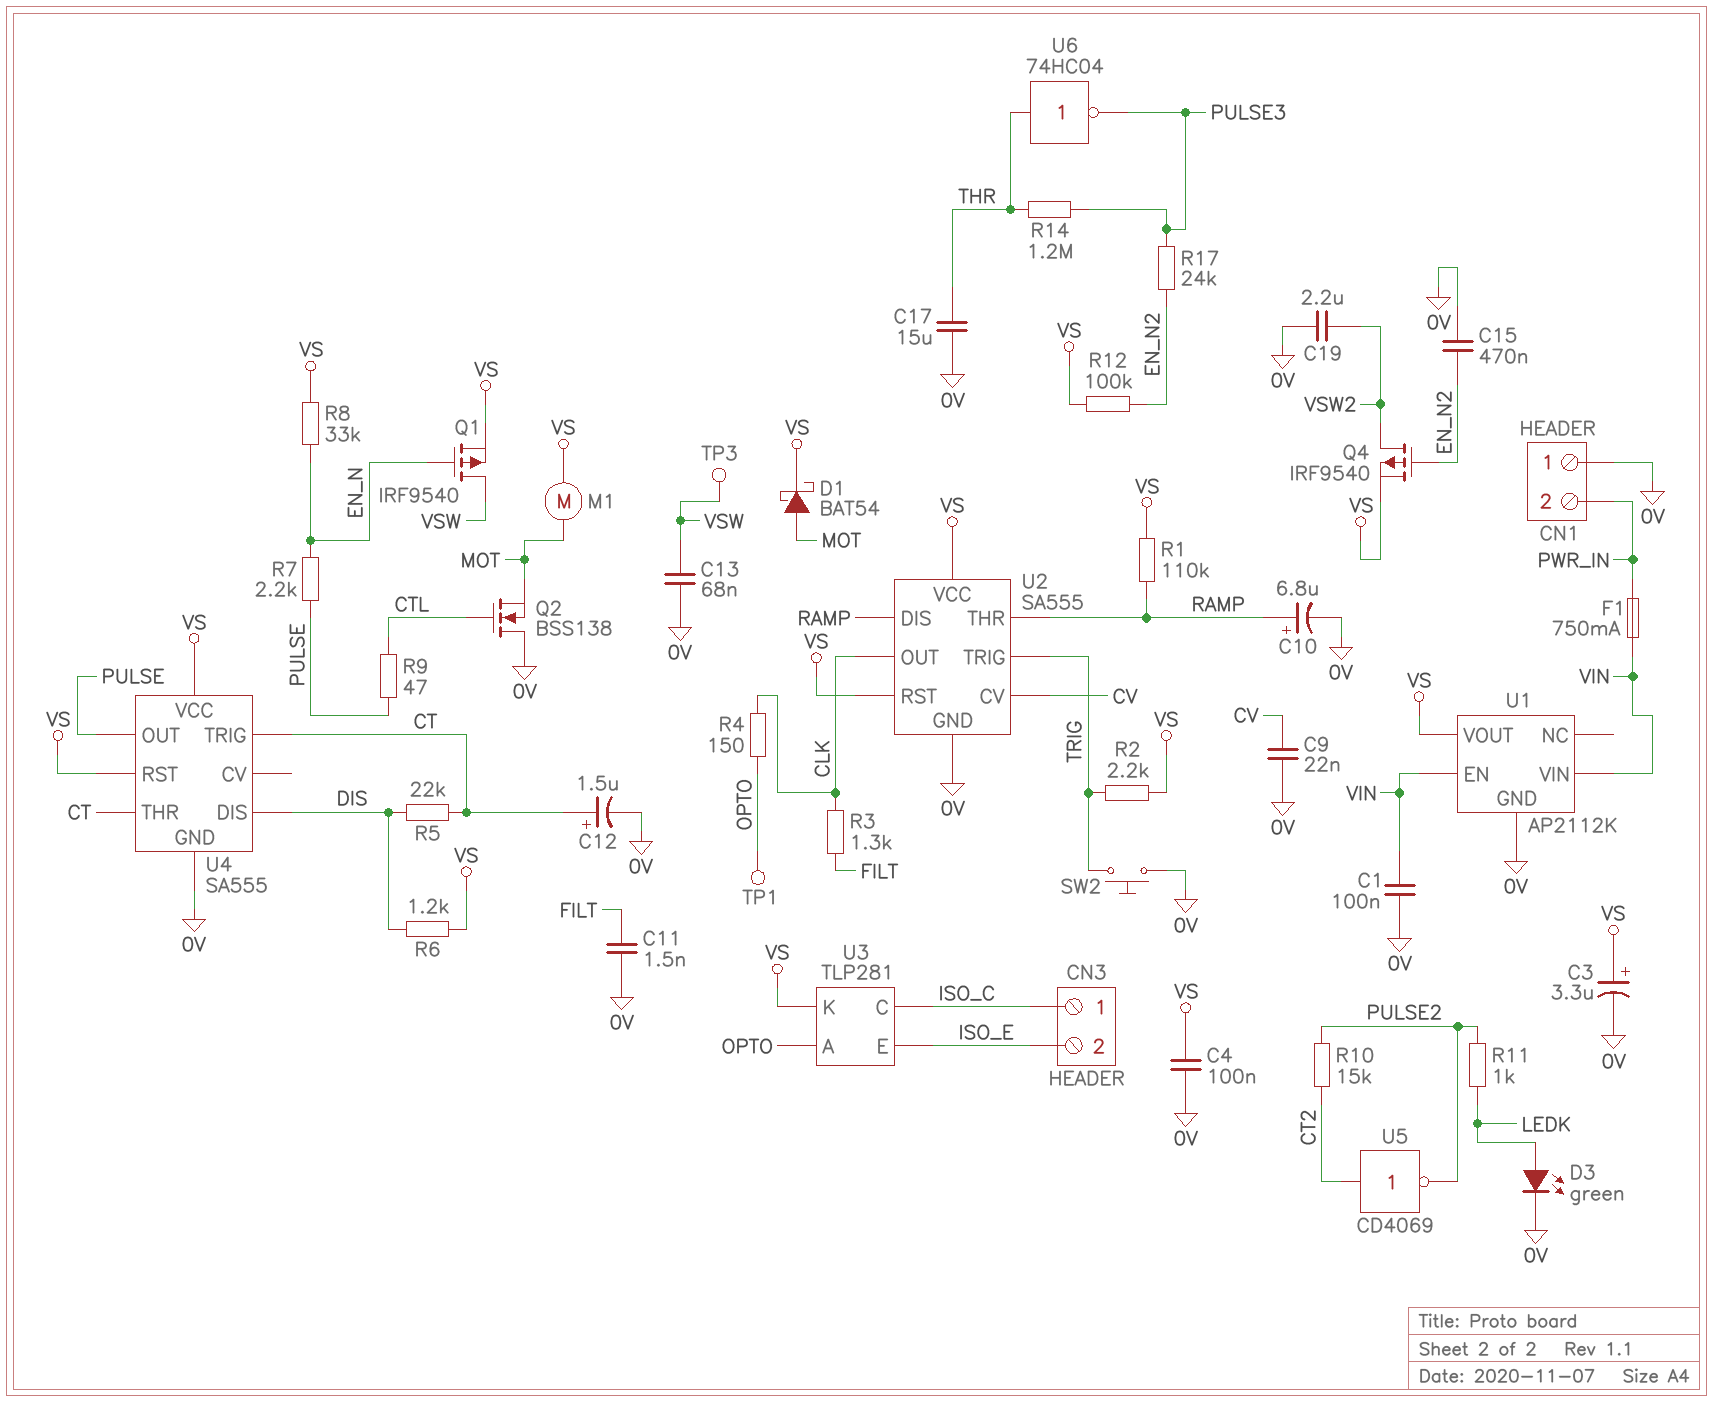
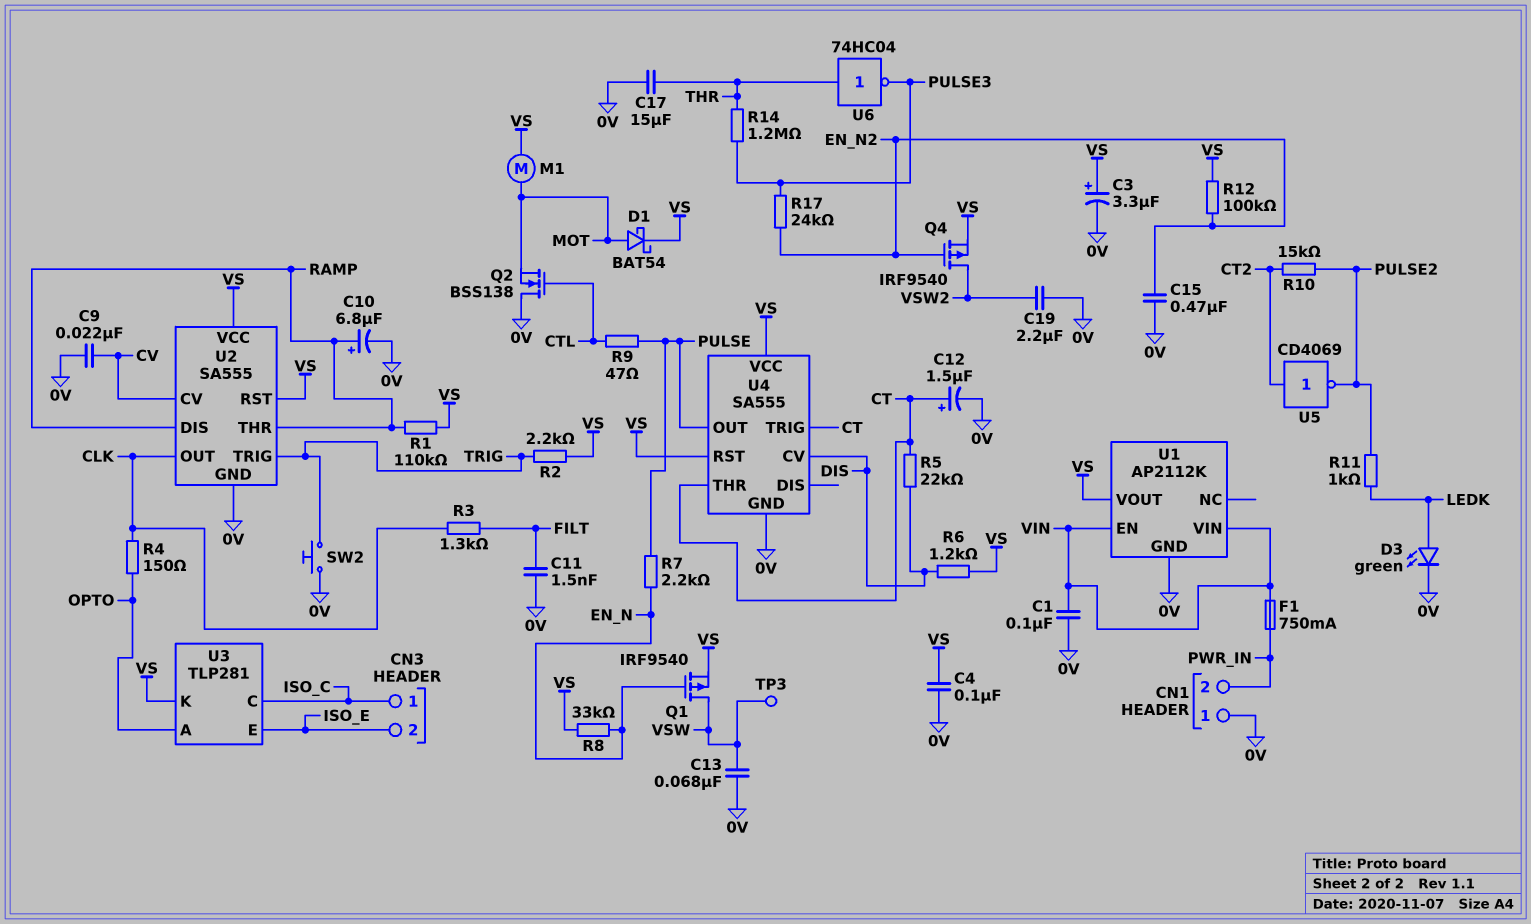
TP1: test point (OPTO) -> none
U4 pin CV: none -> DIS
U4 pin DIS: DIS -> none

